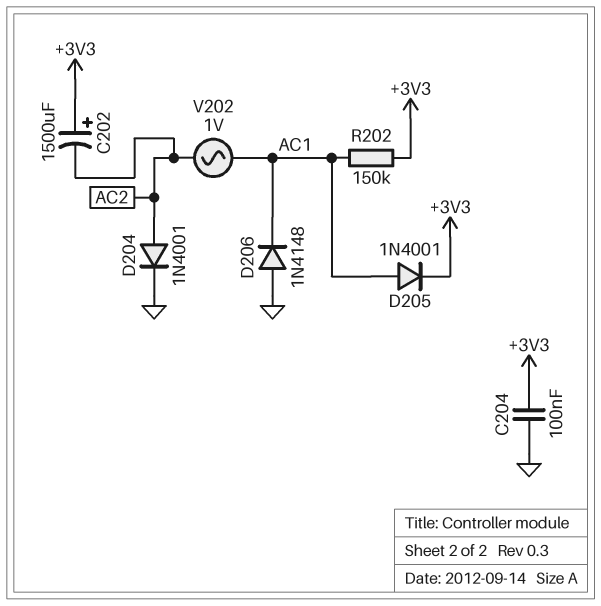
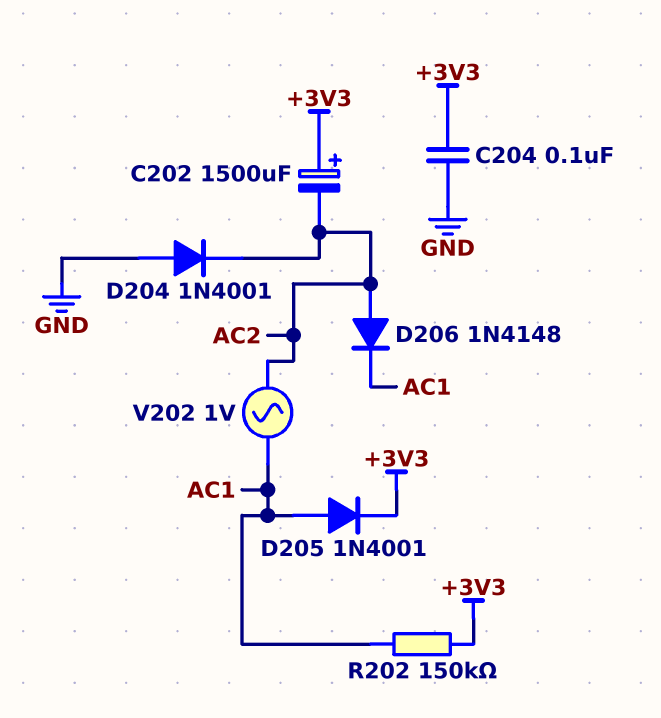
D204: diode 1N4001 (A AC2, K GND) -> diode 1N4001 (A GND, K AC2)
D206: diode 1N4148 (A GND, K AC1) -> diode 1N4148 (A AC2, K AC1)

